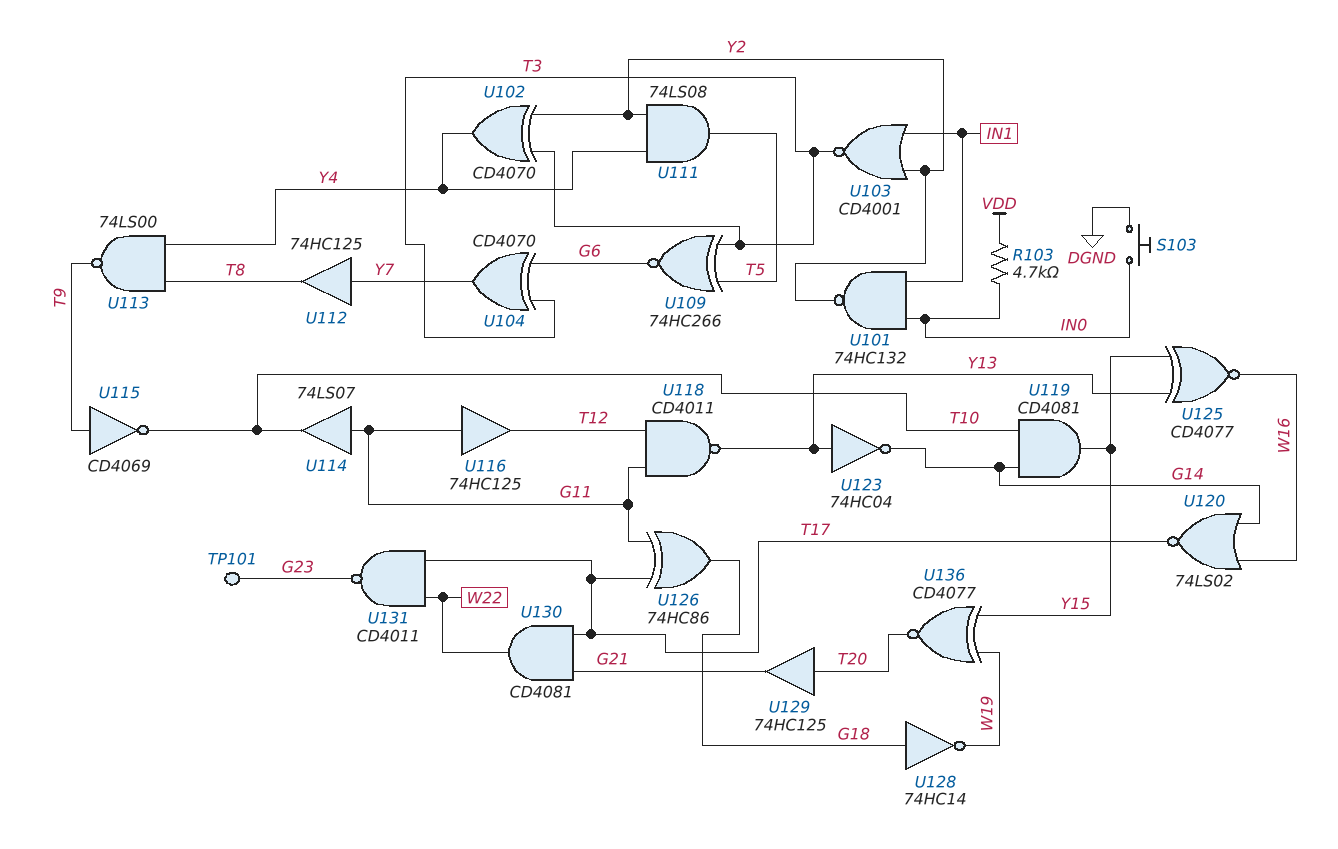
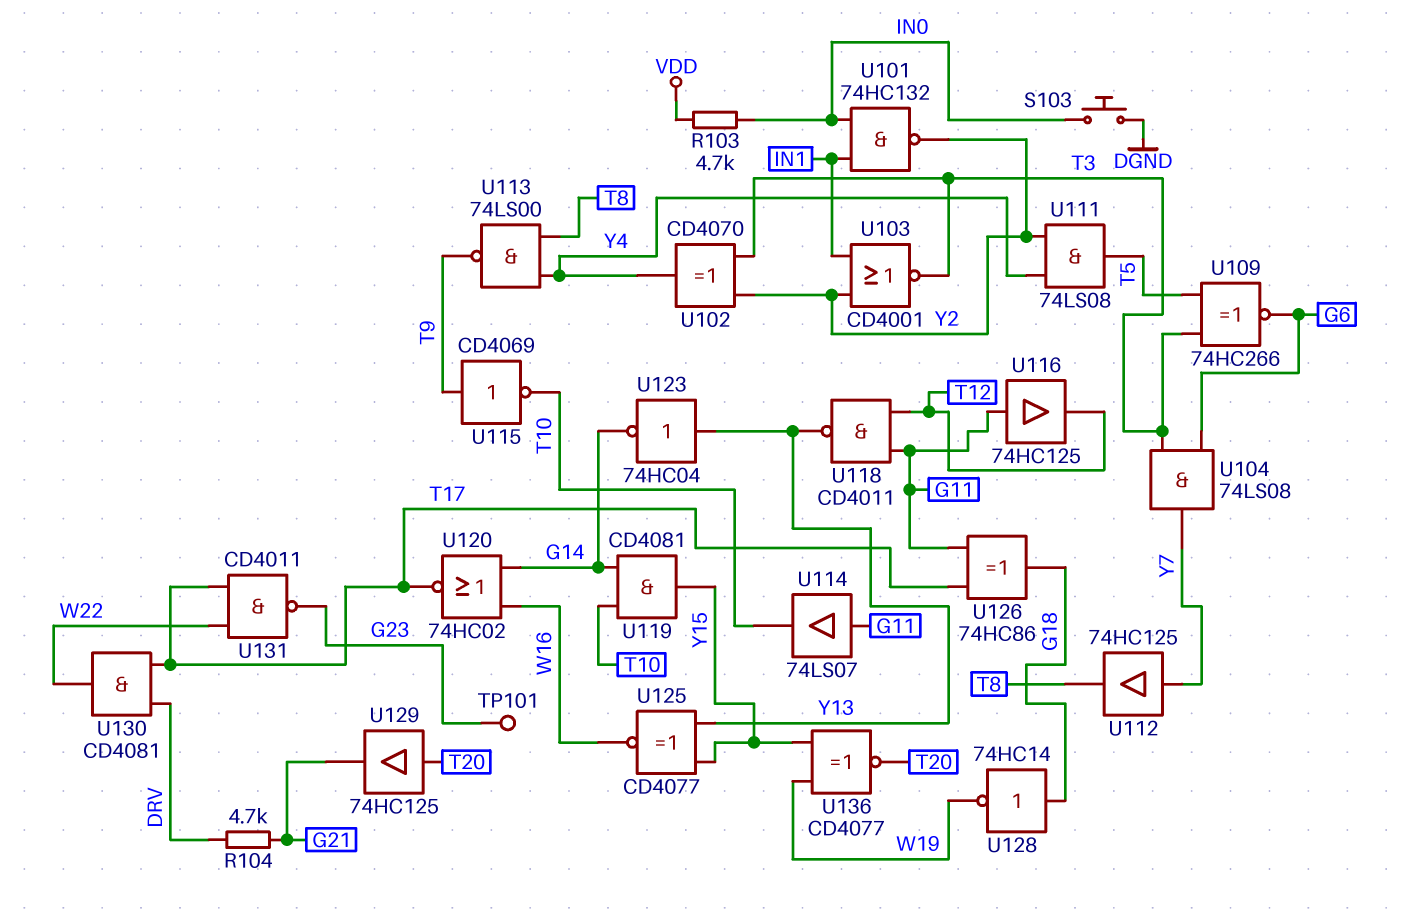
R104: none -> 4.7k (DRV, G21)
U104: XOR CD4070 (in G6, in T3, out Y7) -> AND 74LS08 (in G6, in T3, out Y7)
U120: NOR 74LS02 (in G14, in W16, out T17) -> NOR 74HC02 (in G14, in W16, out T17)
U130: AND CD4081 (in G21, in T17, out W22) -> AND CD4081 (in DRV, in T17, out W22)

